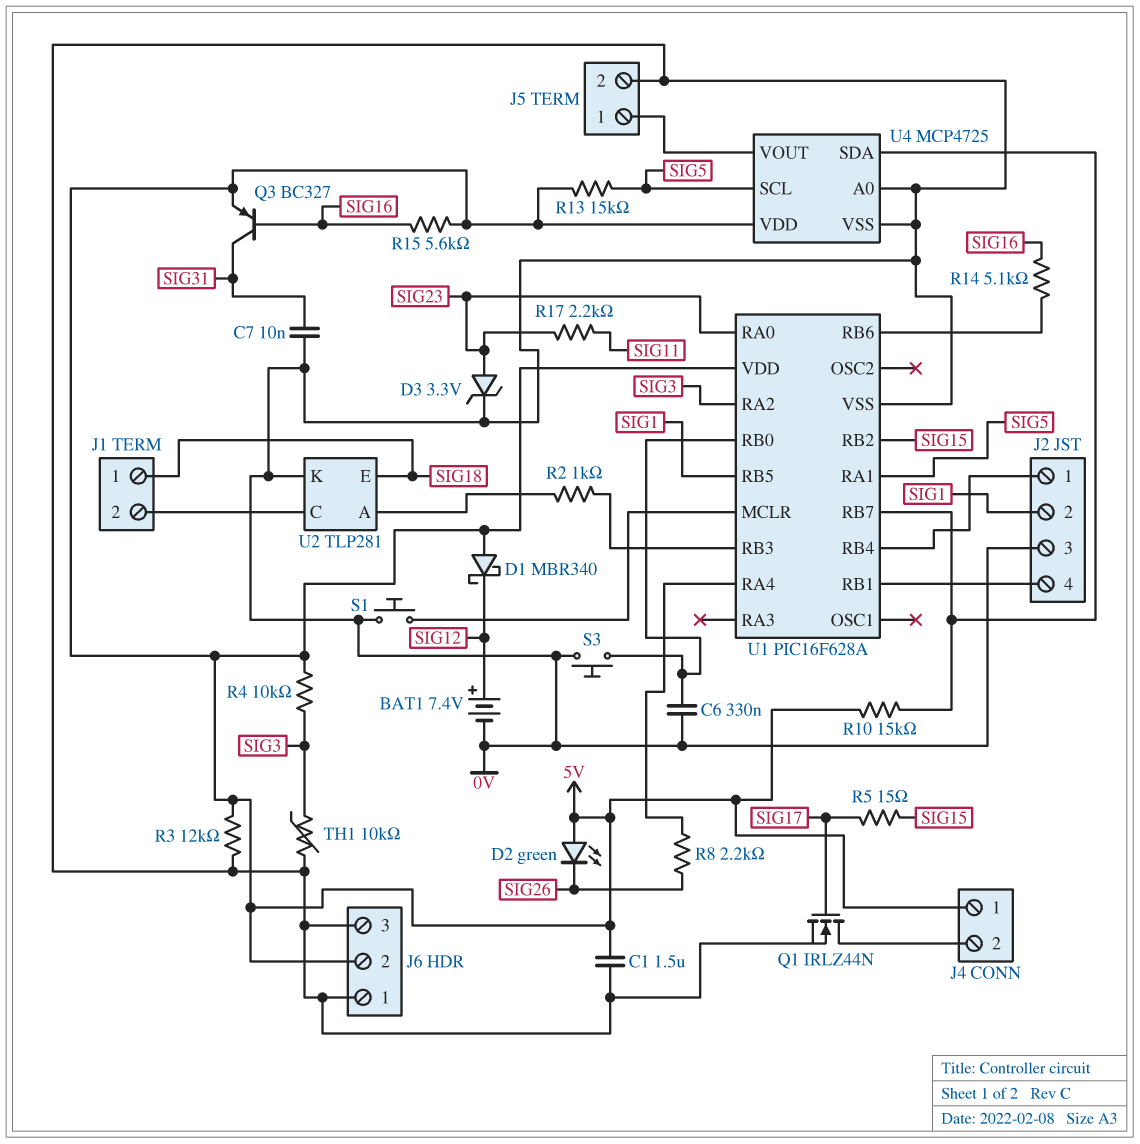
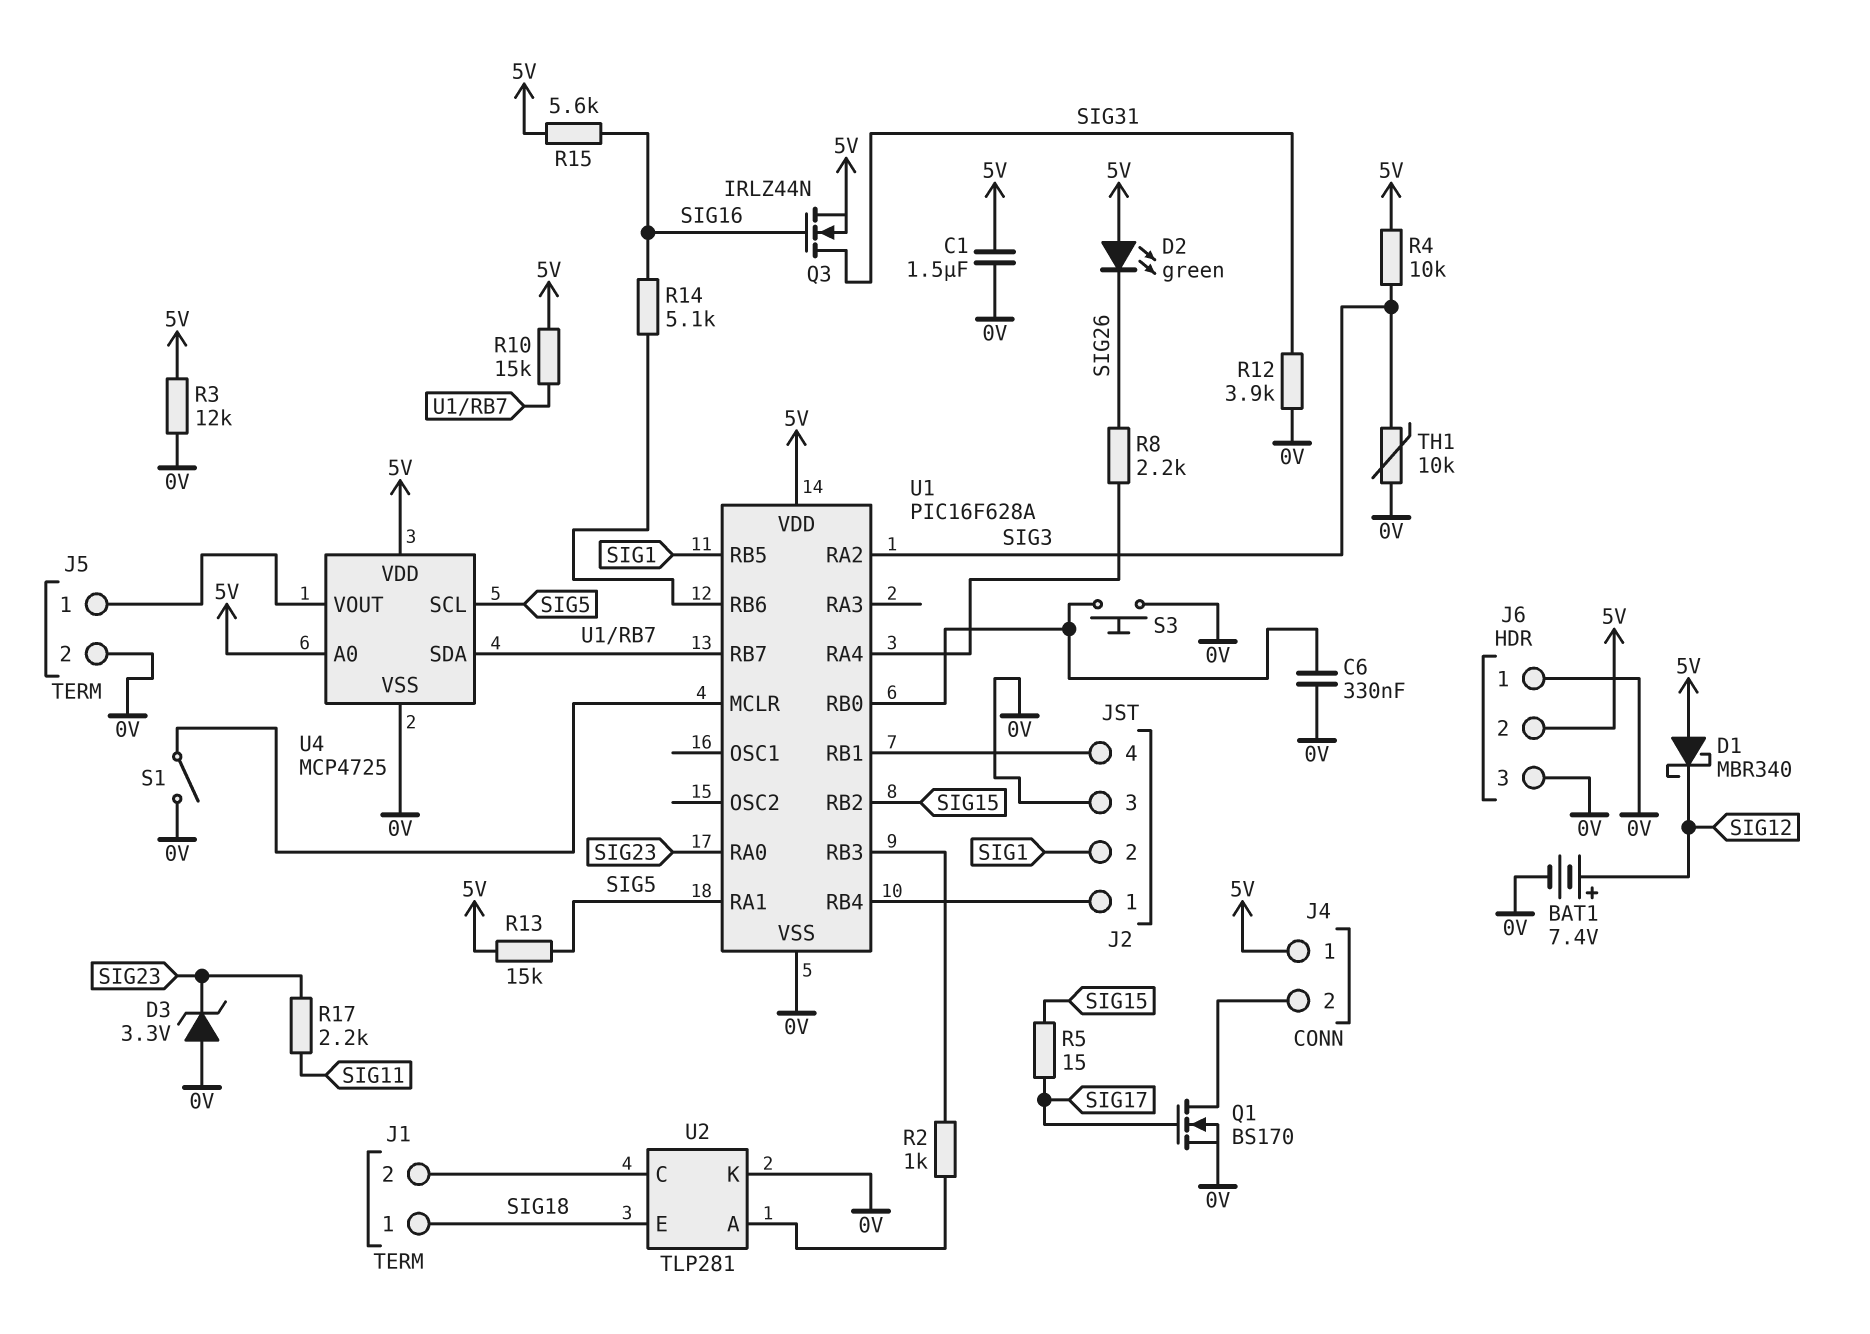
C7: 10nF (0V, SIG31) -> none
D3: zener 3.3V (A SIG23, K 0V) -> zener 3.3V (A 0V, K SIG23)
Q1: NMOS IRLZ44N (G SIG17, D J4/2, S 0V) -> NMOS BS170 (G SIG17, D J4/2, S 0V)
Q3: PNP BC327 (B SIG16, C SIG31, E 5V) -> NMOS IRLZ44N (G SIG16, D SIG31, S 5V)
R12: none -> 3.9k (0V, SIG31)
S1: button (0V, U1/MCLR) -> switch (0V, U1/MCLR)
U4 pin A0: 0V -> 5V

